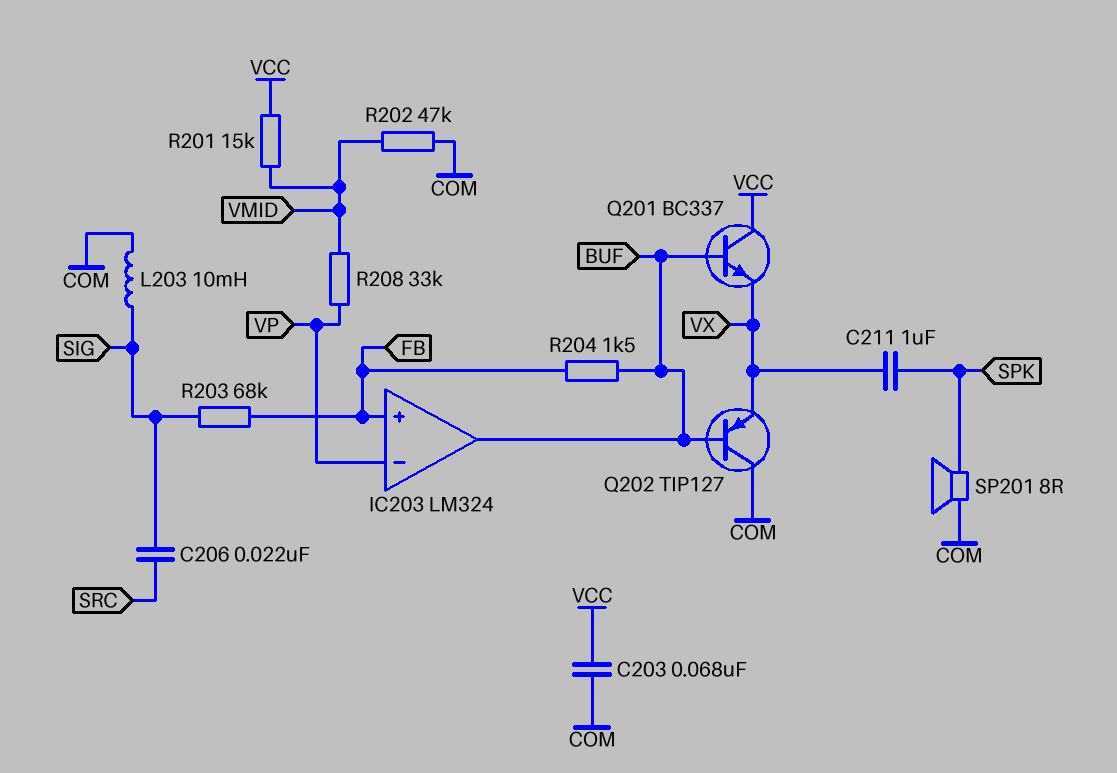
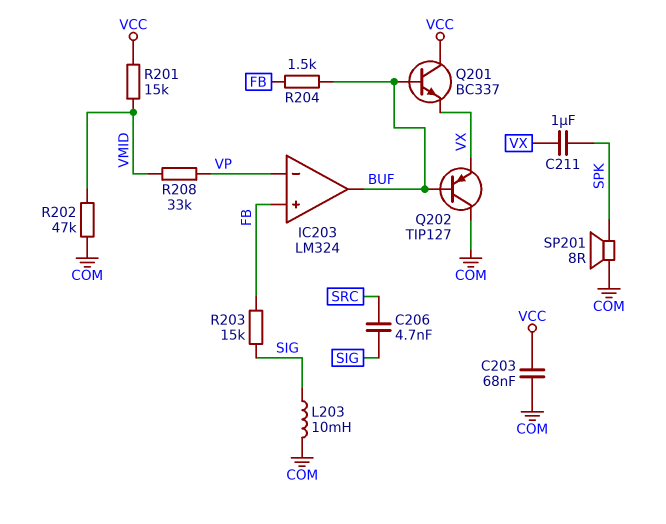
C206: 22nF (SIG, SRC) -> 4.7nF (SIG, SRC)
R203: 68k (FB, SIG) -> 15k (FB, SIG)

